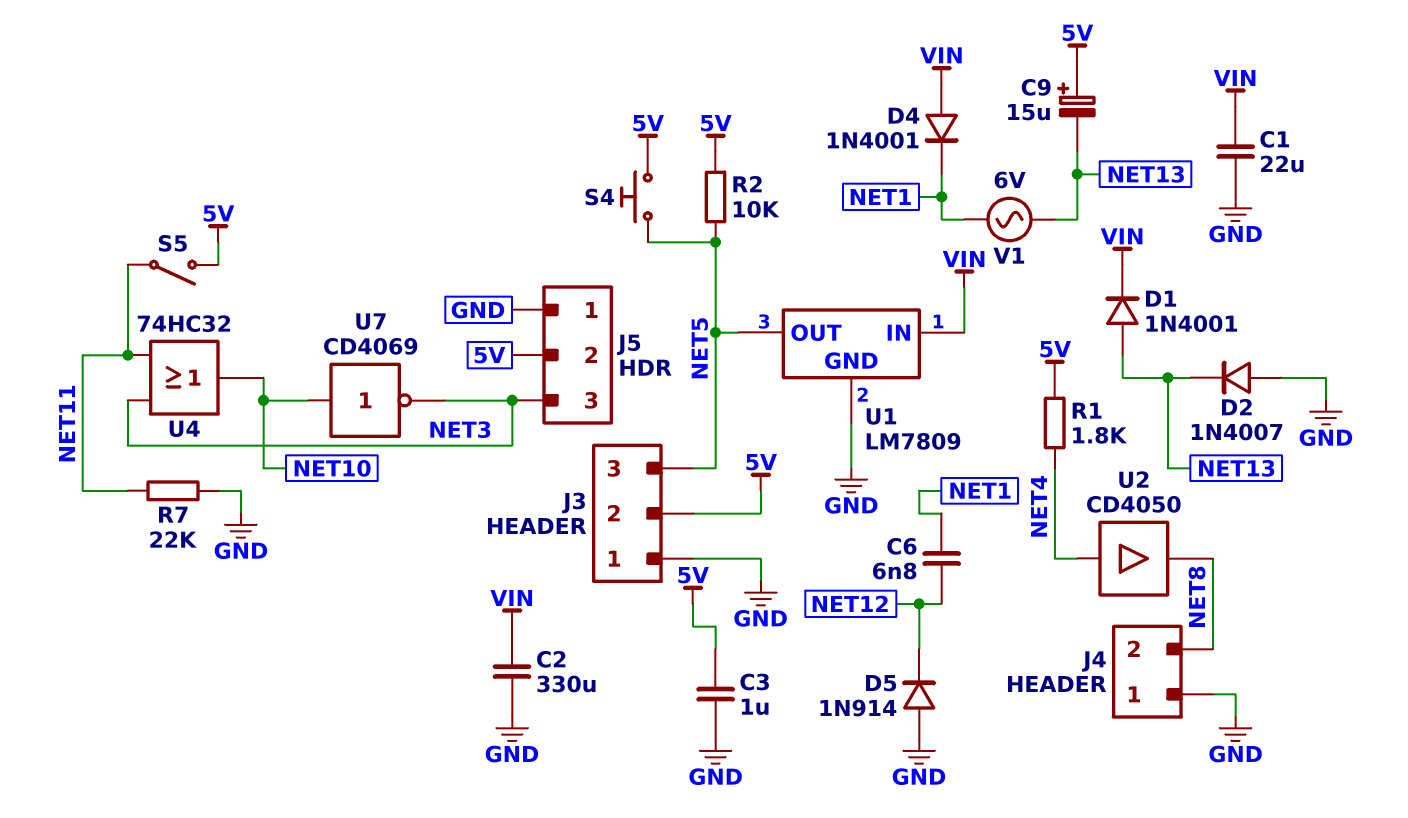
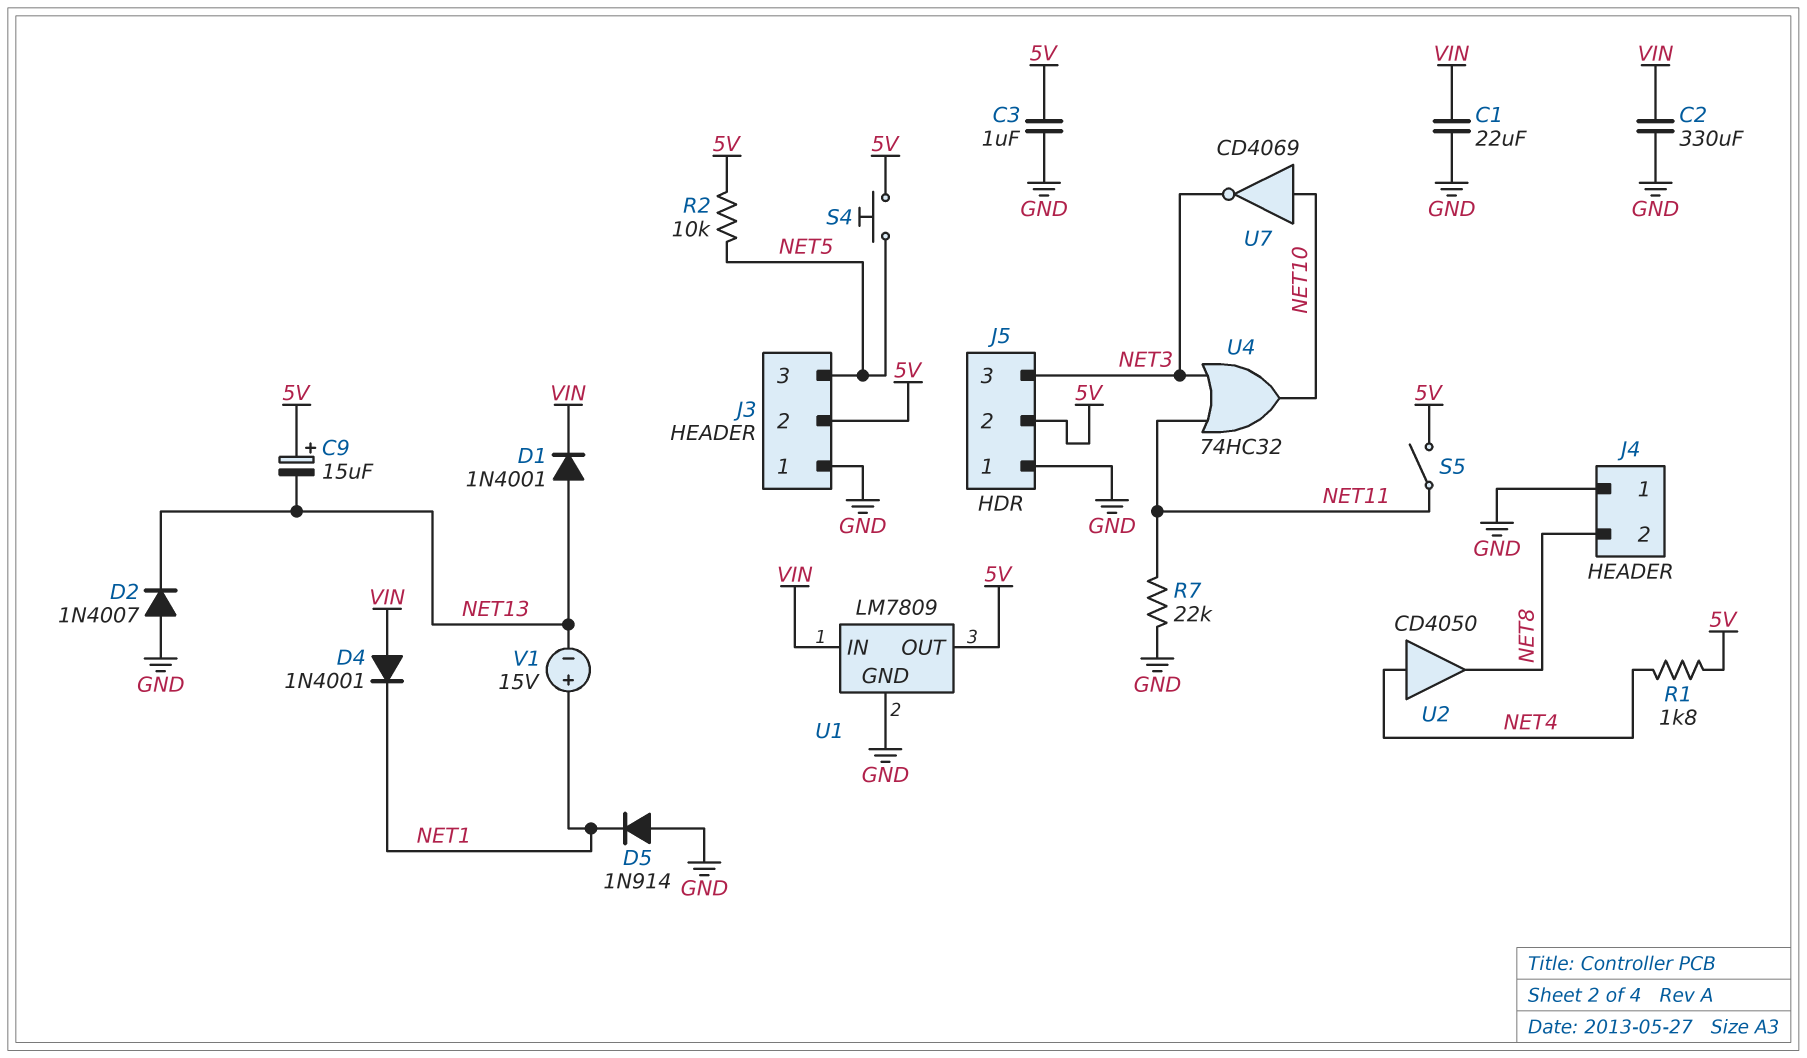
C6: 6.8nF (NET1, NET12) -> none
D5: diode 1N914 (A GND, K NET12) -> diode 1N914 (A GND, K NET1)
U1 pin OUT: NET5 -> 5V
V1: AC 6V (NET1, NET13) -> 15V (plus NET1, minus NET13)

